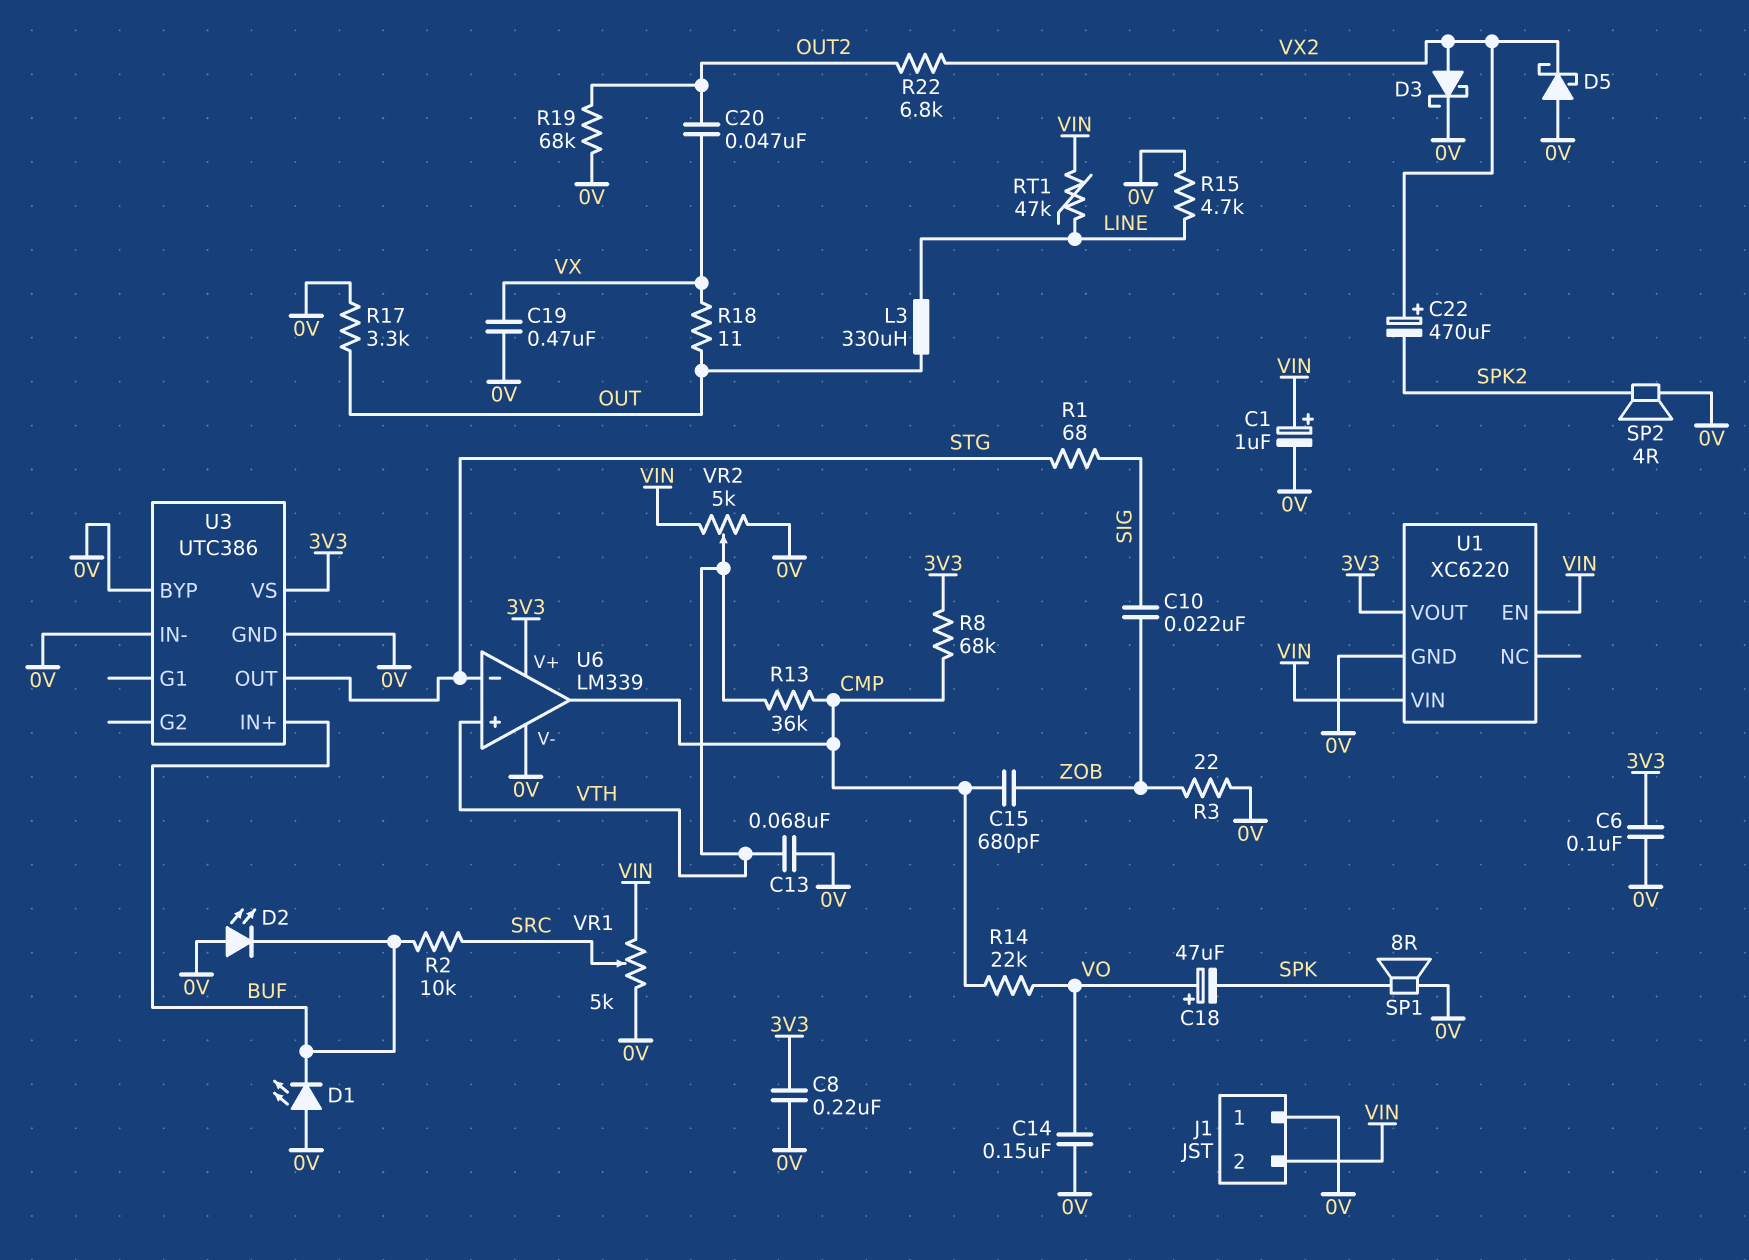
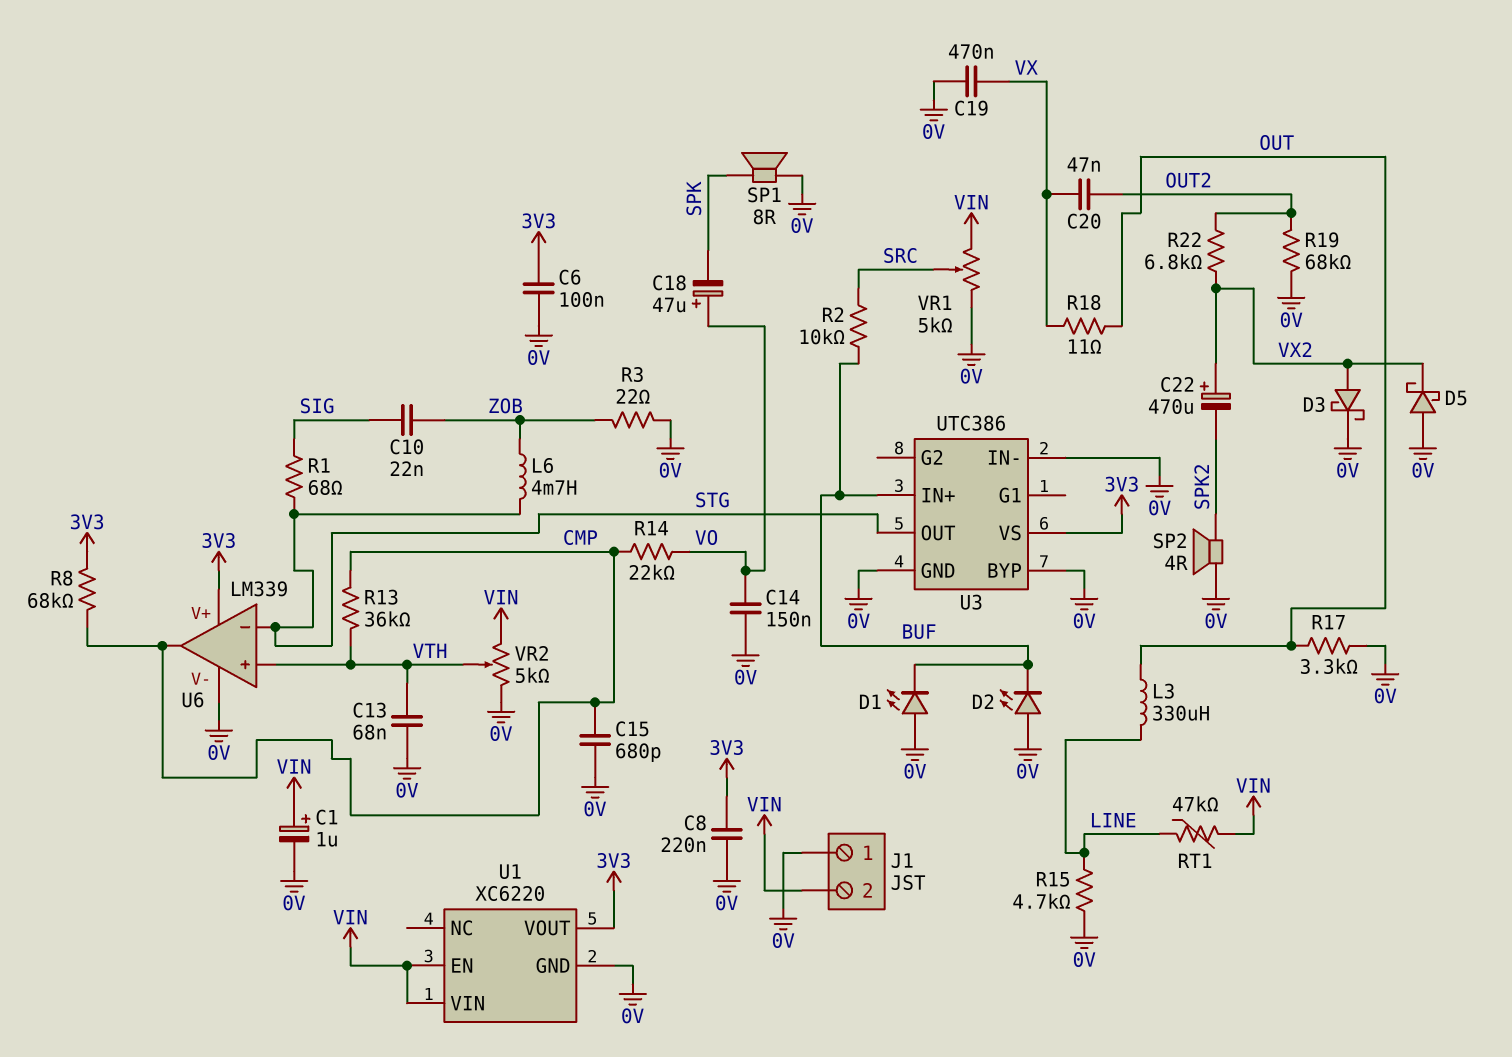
C15: 680pF (CMP, ZOB) -> 680pF (0V, CMP)
L6: none -> 4.7mH (STG, ZOB)

